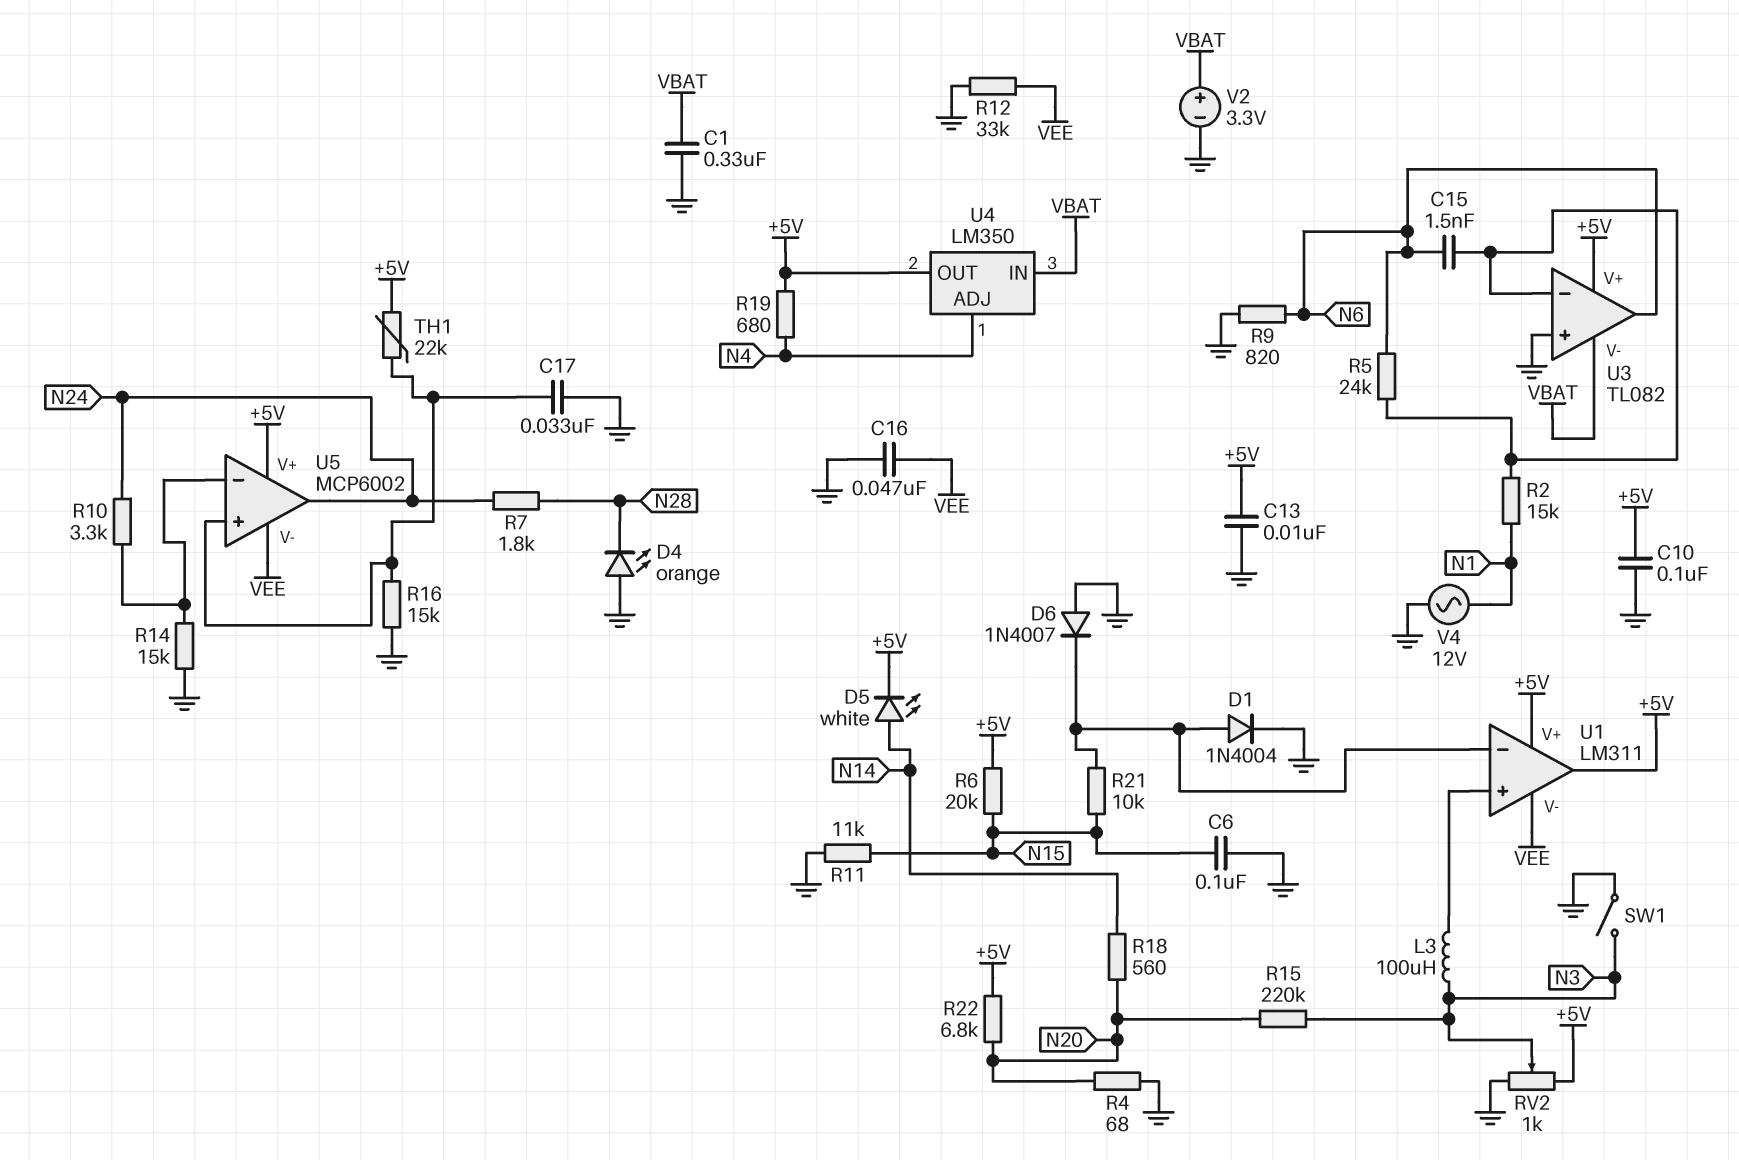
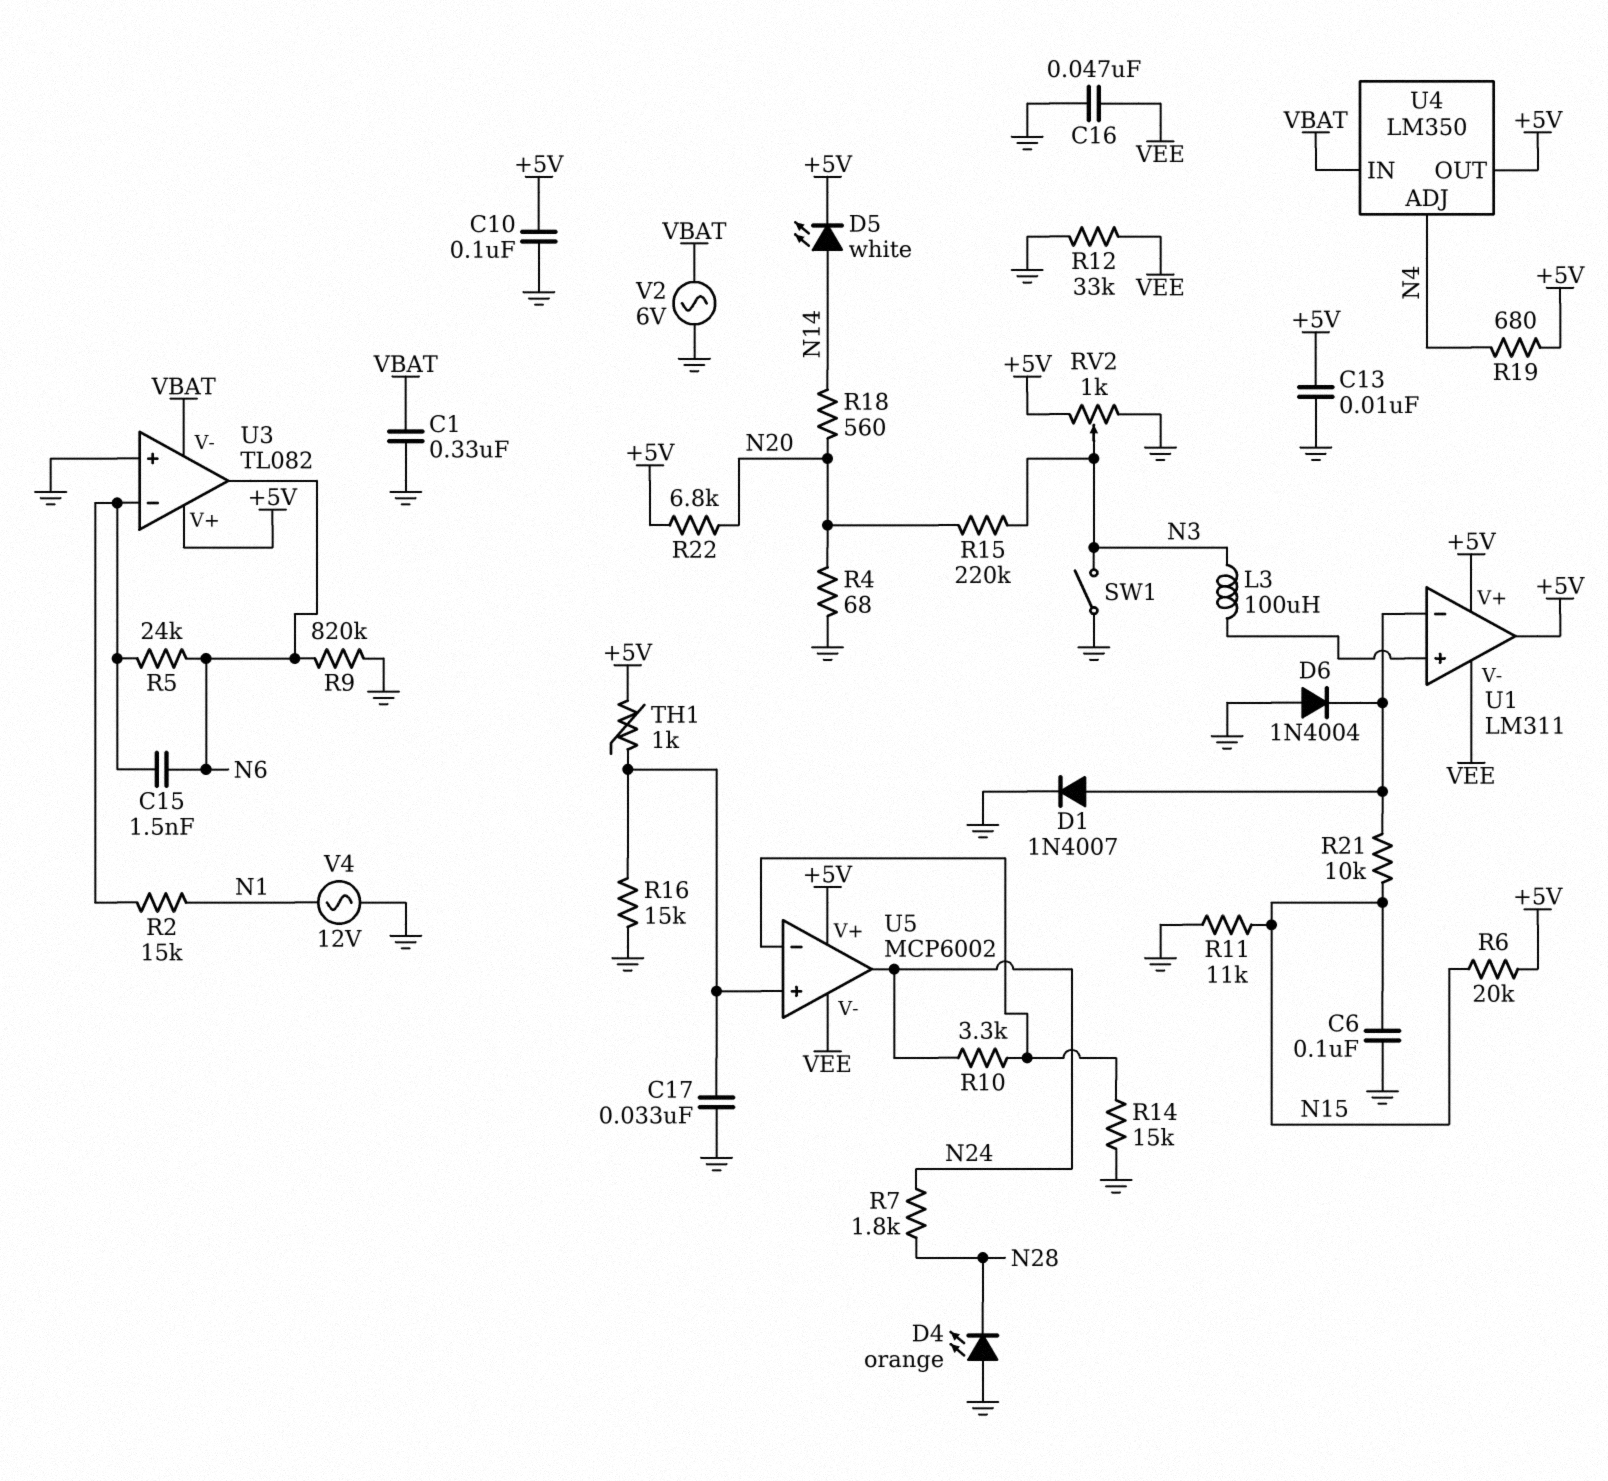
D1: diode 1N4004 (A U1/in-, K GND) -> diode 1N4007 (A U1/in-, K GND)
D6: diode 1N4007 (A GND, K U1/in-) -> diode 1N4004 (A GND, K U1/in-)
R9: 820 (GND, N6) -> 820k (GND, N6)
TH1: 22k (+5V, U5/in+) -> 1k (+5V, U5/in+)
V2: 3.3V (plus VBAT, minus GND) -> AC 6V (GND, VBAT)

